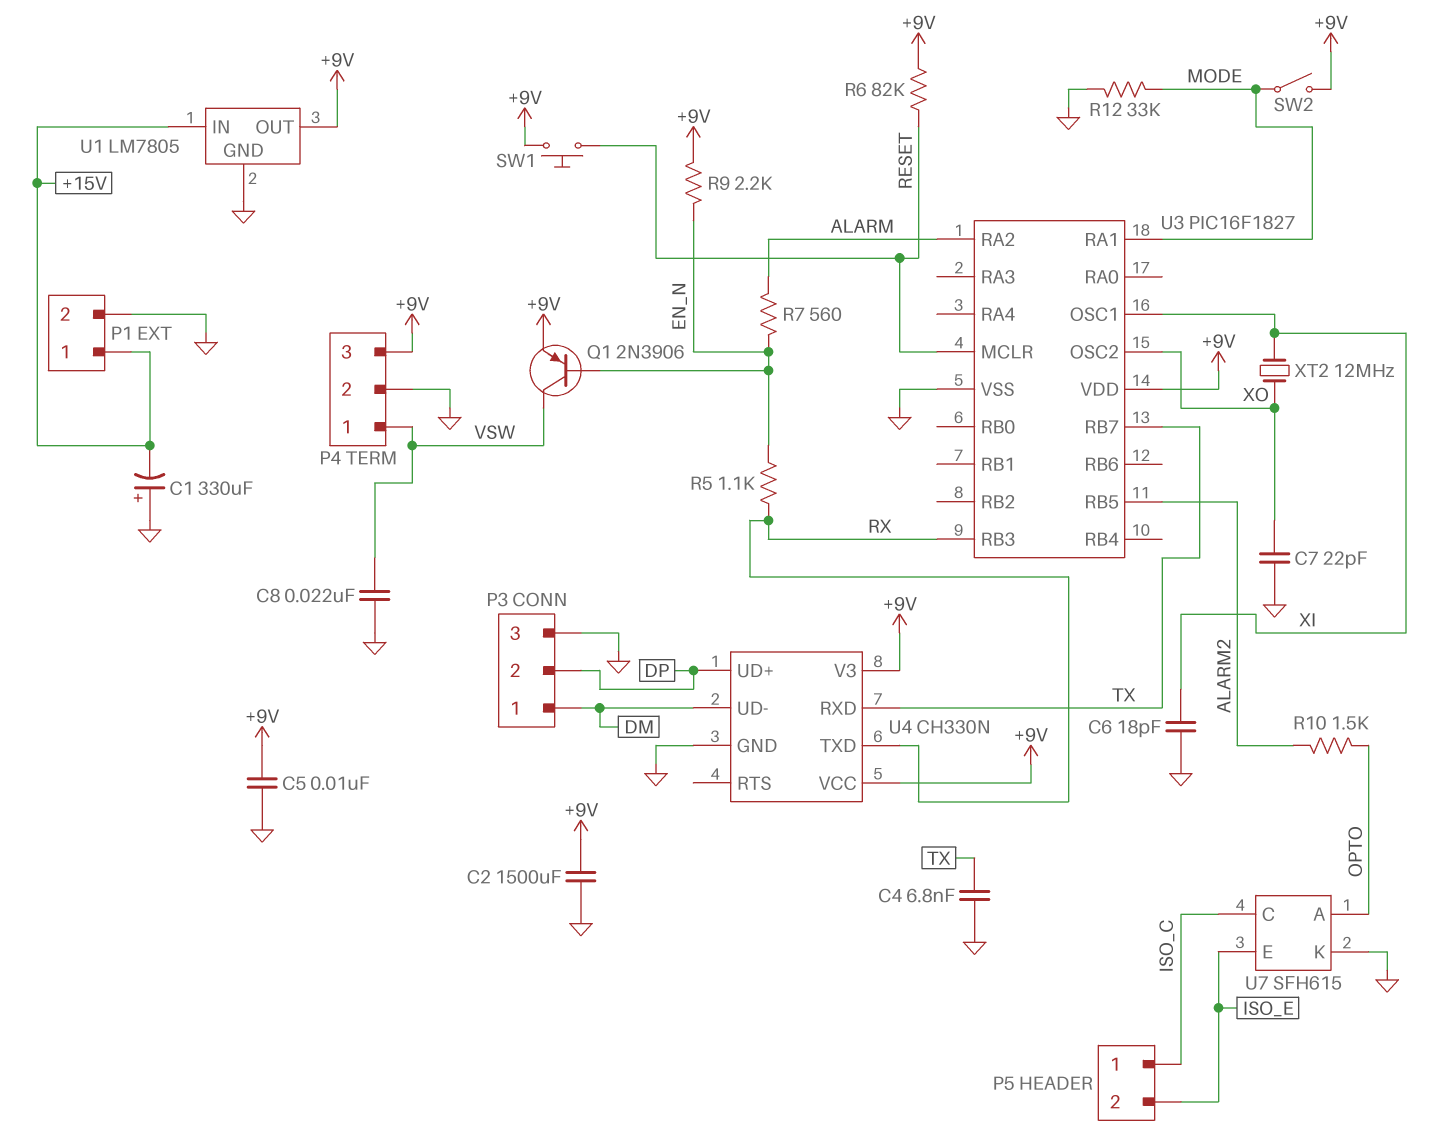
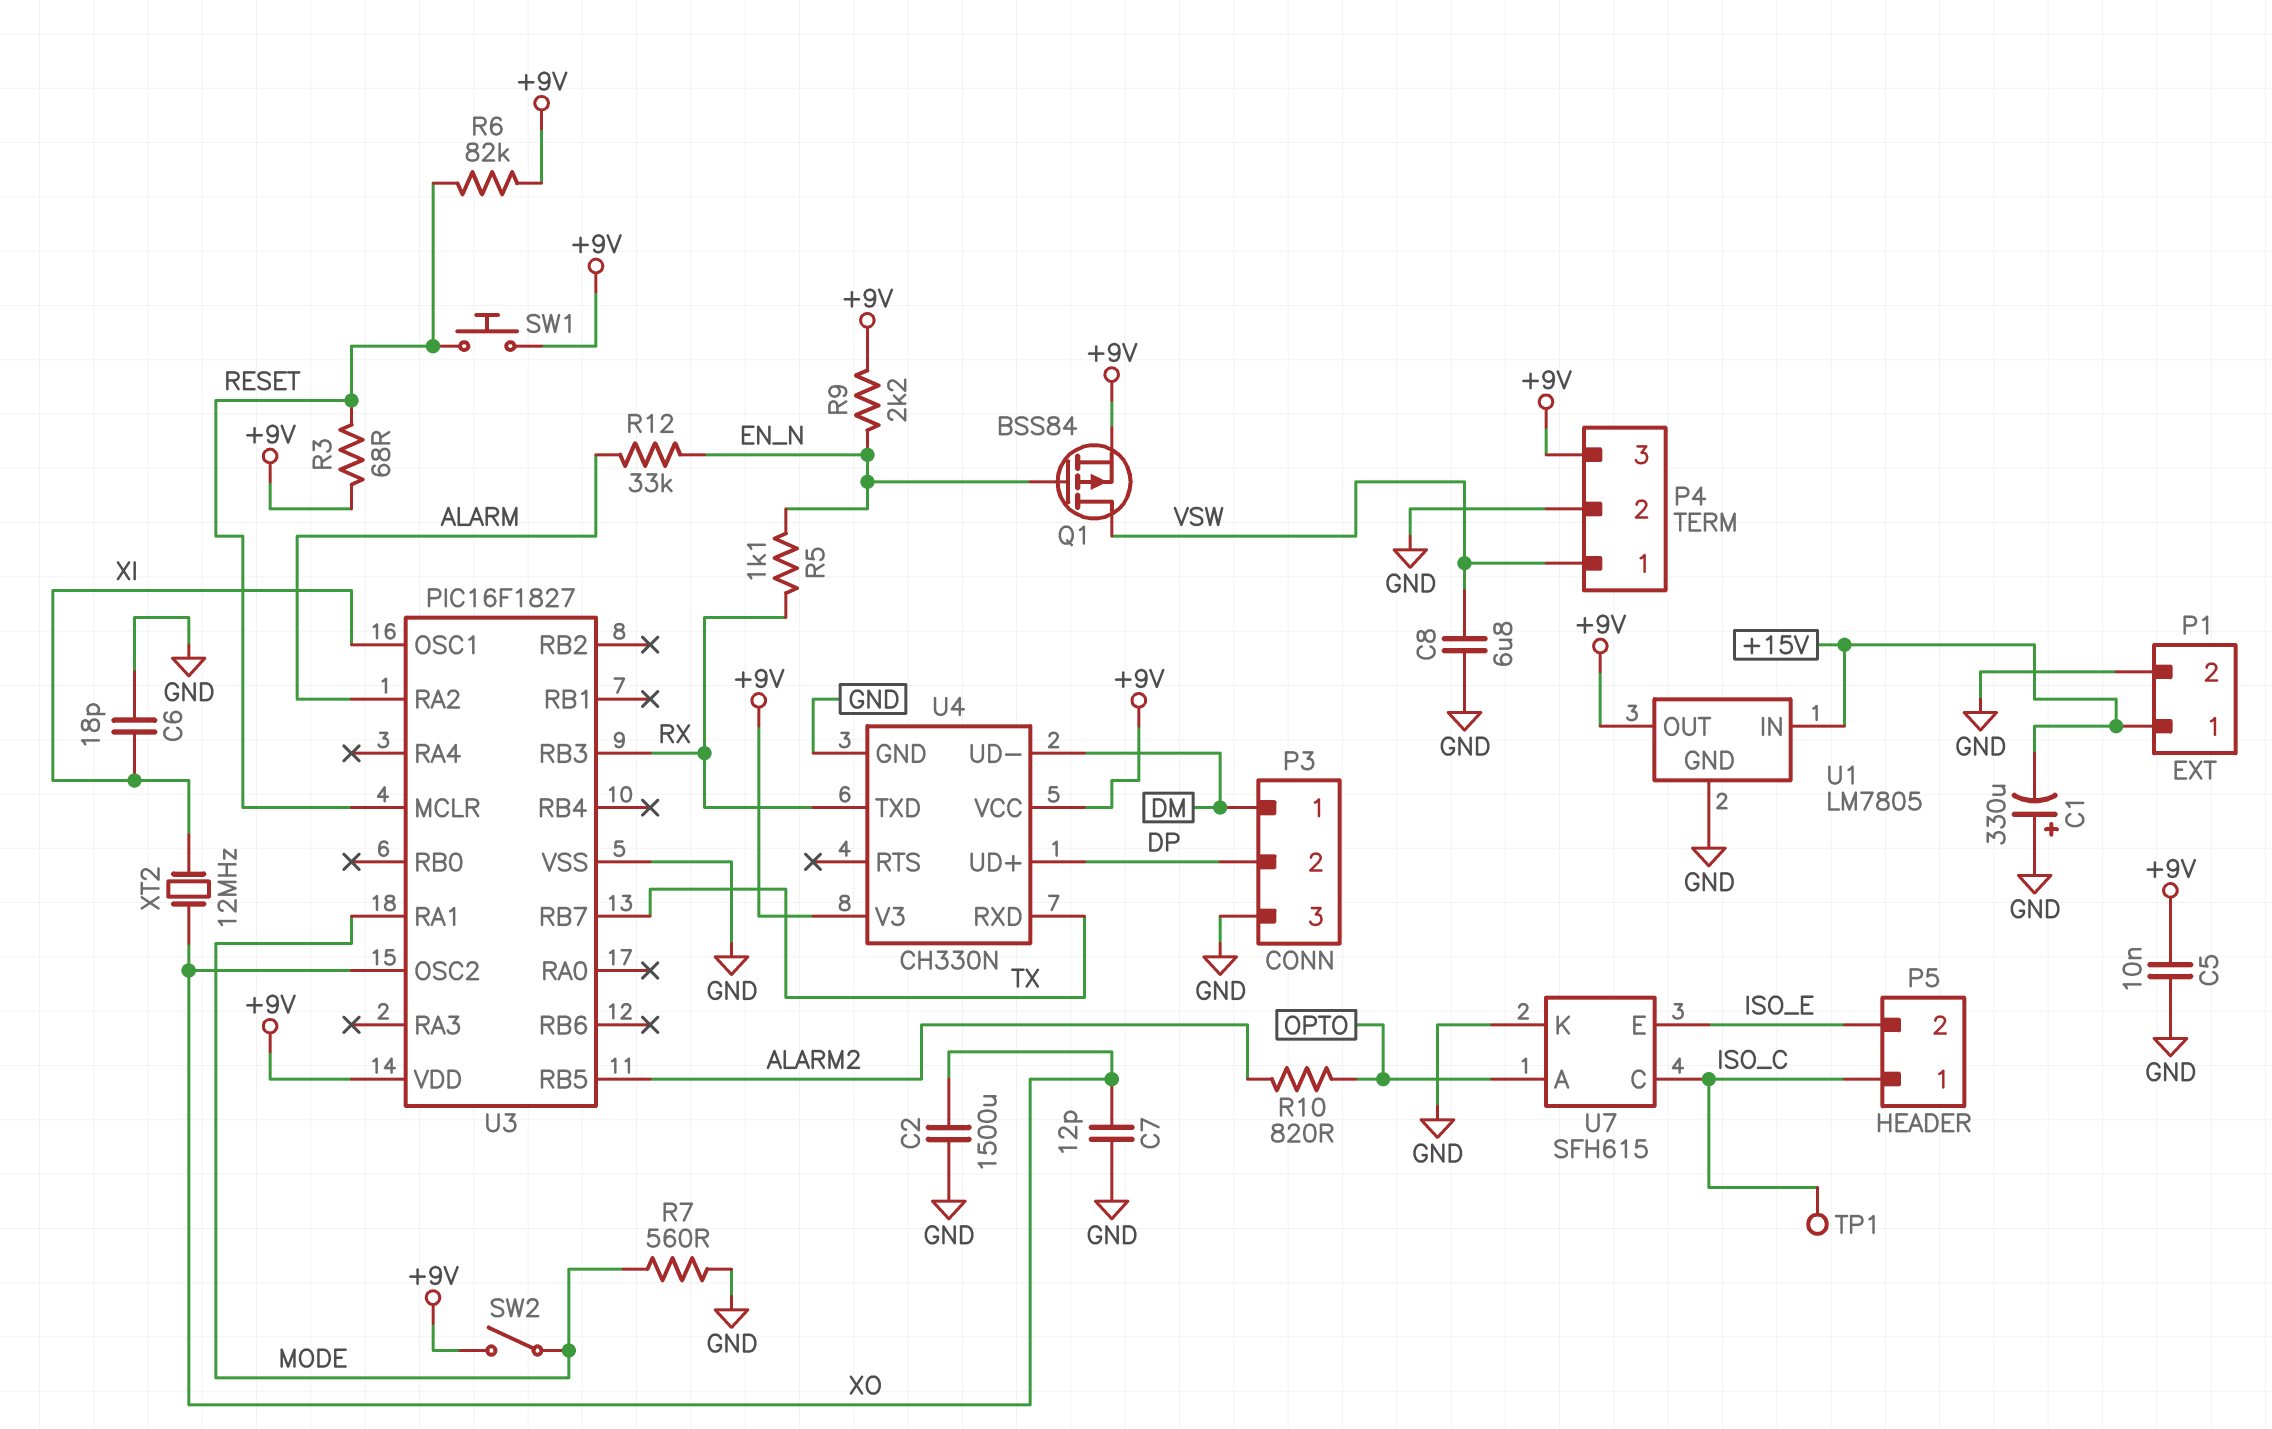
C2: 1500uF (+9V, GND) -> 1500uF (GND, XO)
C4: 6.8nF (GND, TX) -> none
C7: 22pF (GND, XO) -> 12pF (GND, XO)
C8: 22nF (GND, VSW) -> 6.8uF (GND, VSW)
Q1: PNP 2N3906 (B EN_N, C VSW, E +9V) -> PMOS BSS84 (G EN_N, D VSW, S +9V)
R3: none -> 68 (+9V, RESET)
R7: 560 (ALARM, EN_N) -> 560 (GND, MODE)
R10: 1.5k (ALARM2, OPTO) -> 820 (ALARM2, OPTO)
R12: 33k (GND, MODE) -> 33k (ALARM, EN_N)
TP1: none -> test point (ISO_C)

